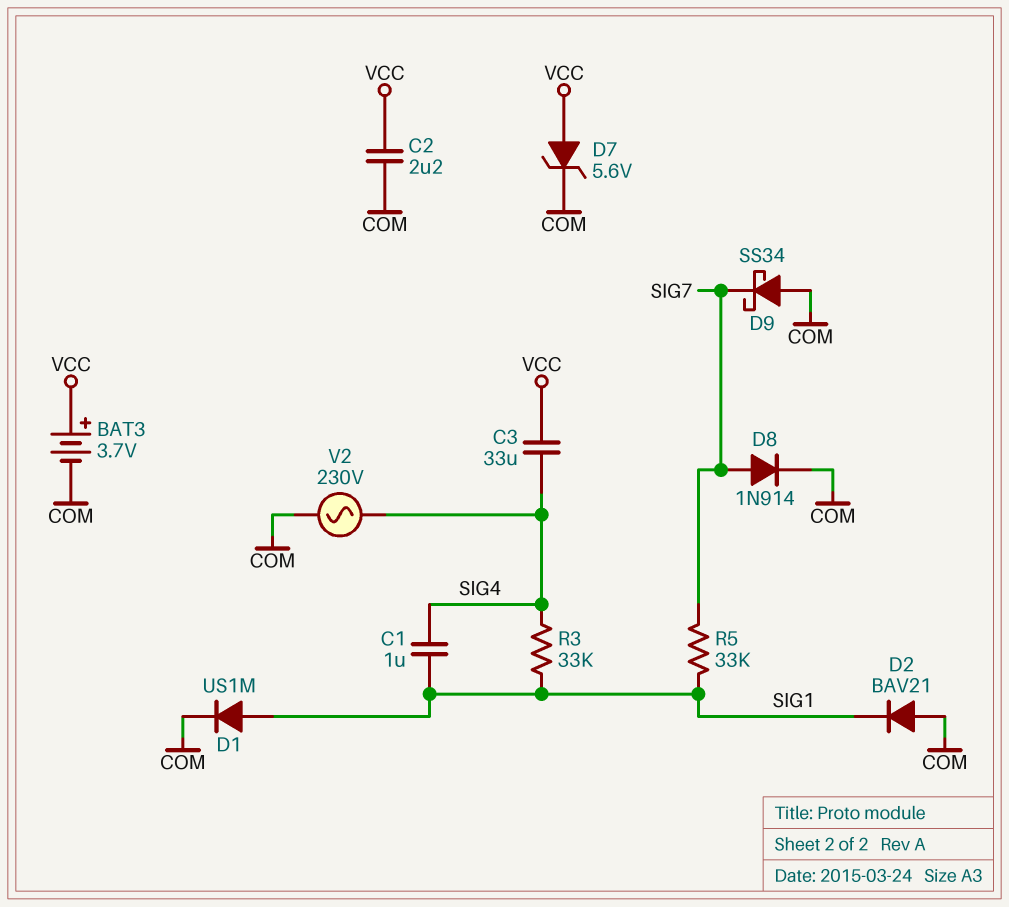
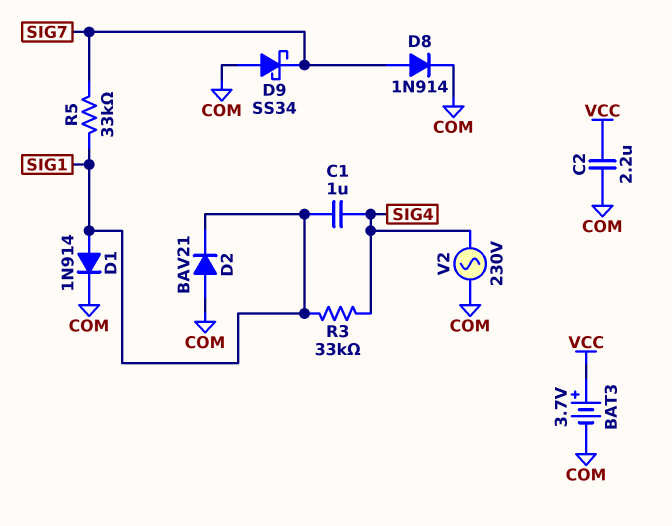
C3: 33uF (SIG4, VCC) -> none
D1: diode US1M (A SIG1, K COM) -> diode 1N914 (A SIG1, K COM)
D7: zener 5.6V (A VCC, K COM) -> none

